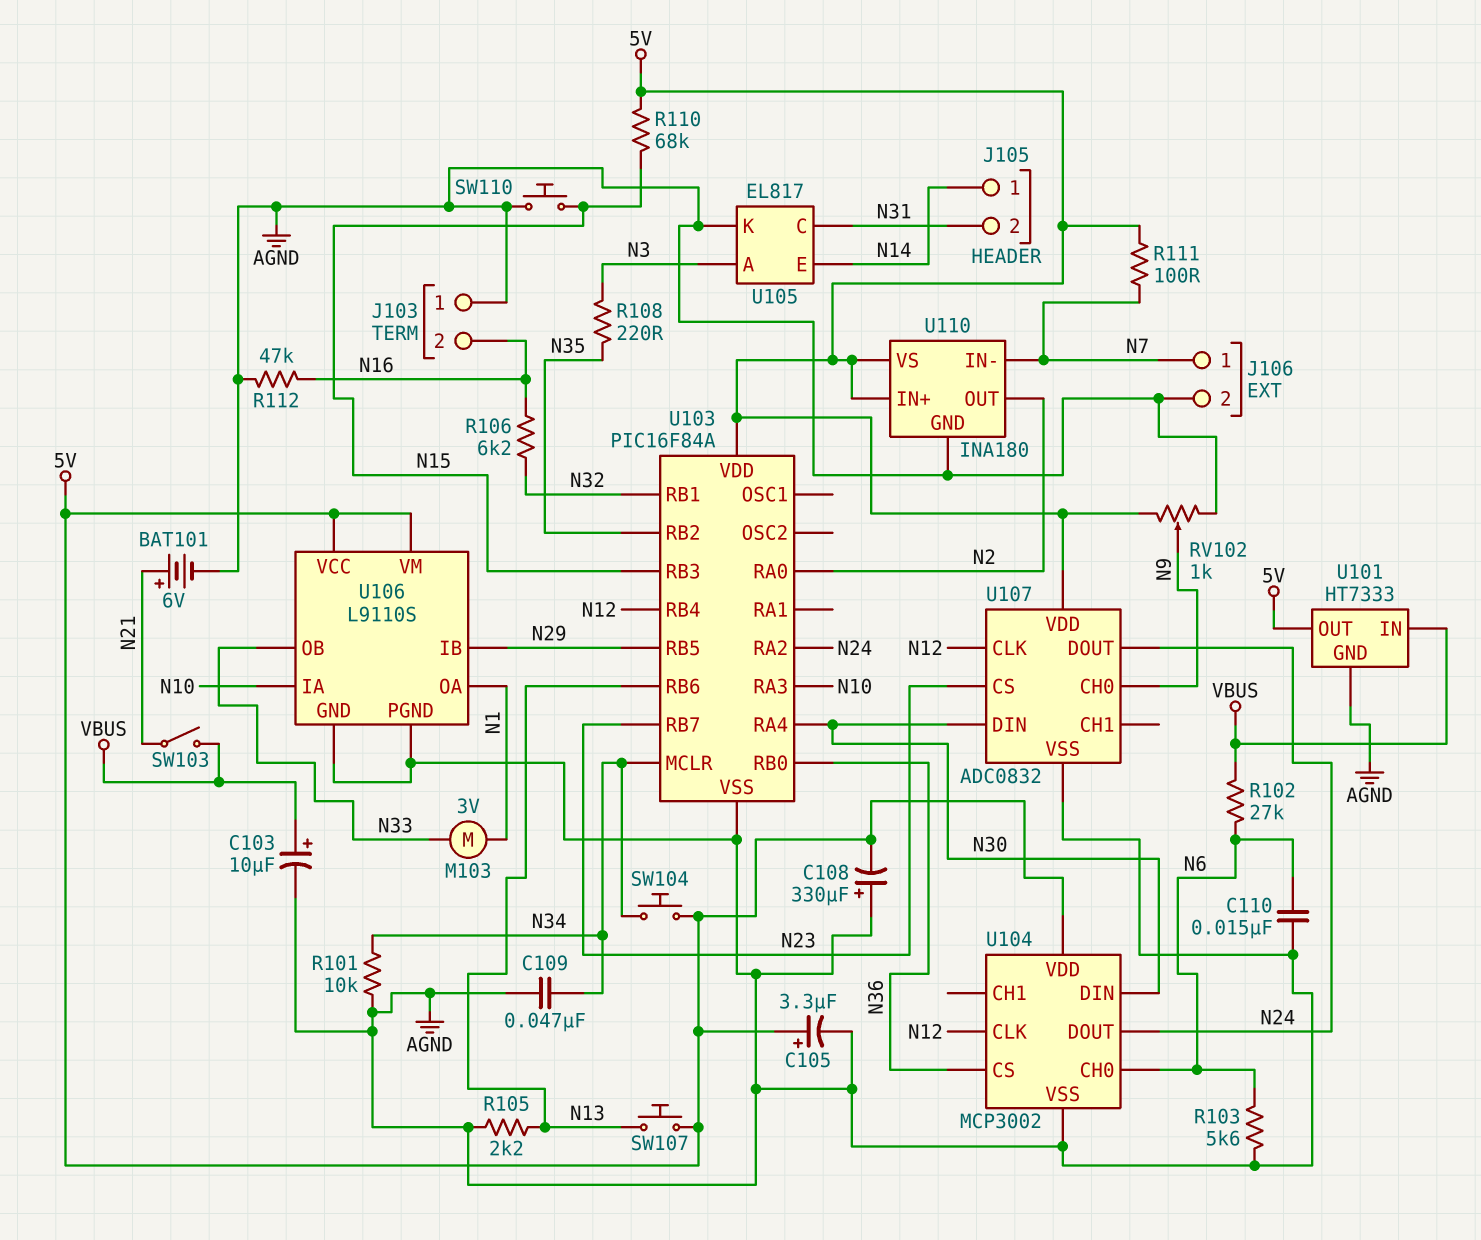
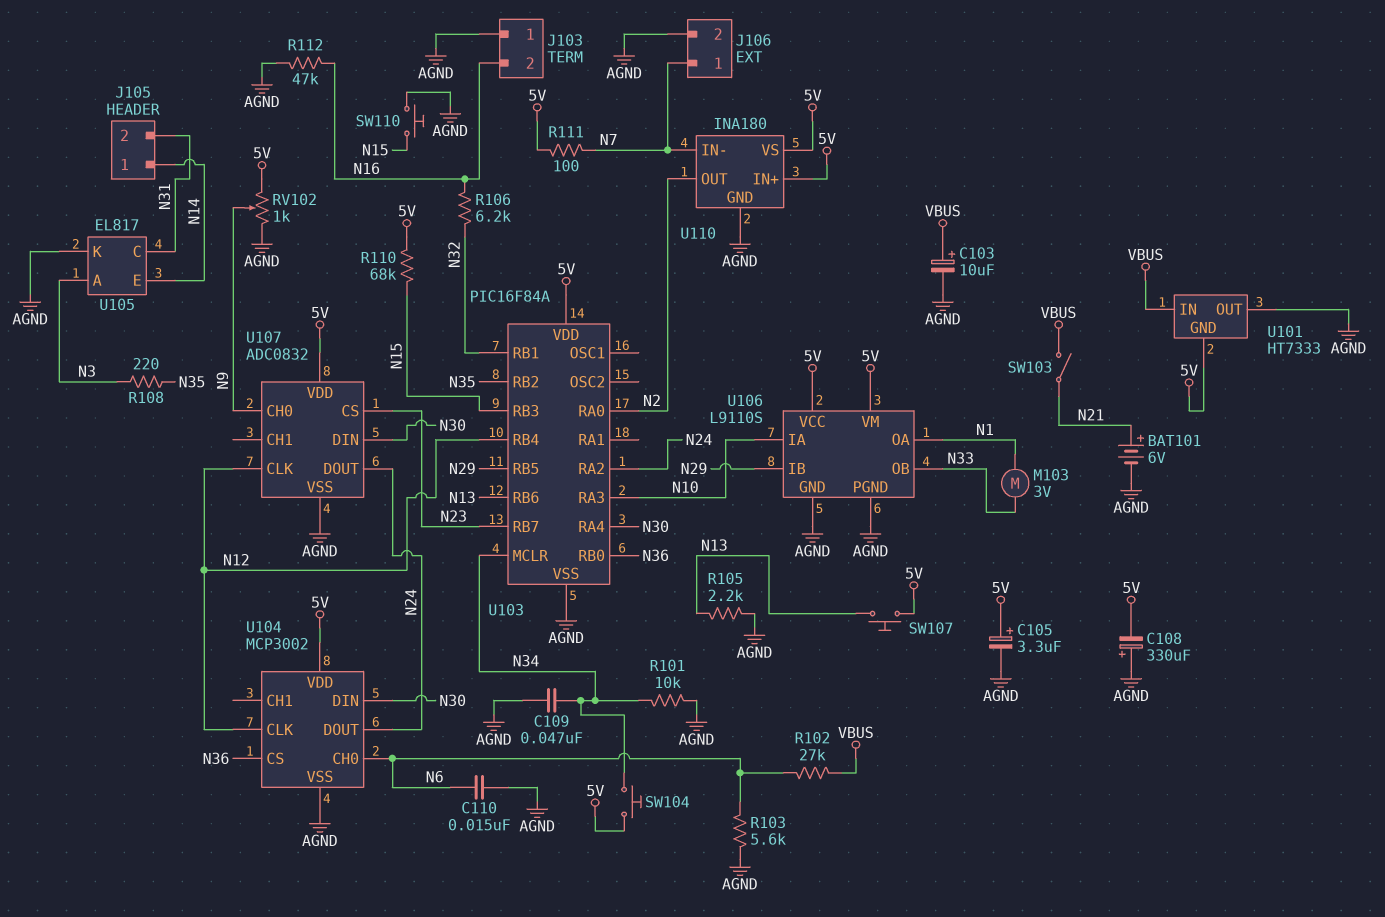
U101 pin GND: AGND -> 5V
U101 pin OUT: 5V -> AGND

